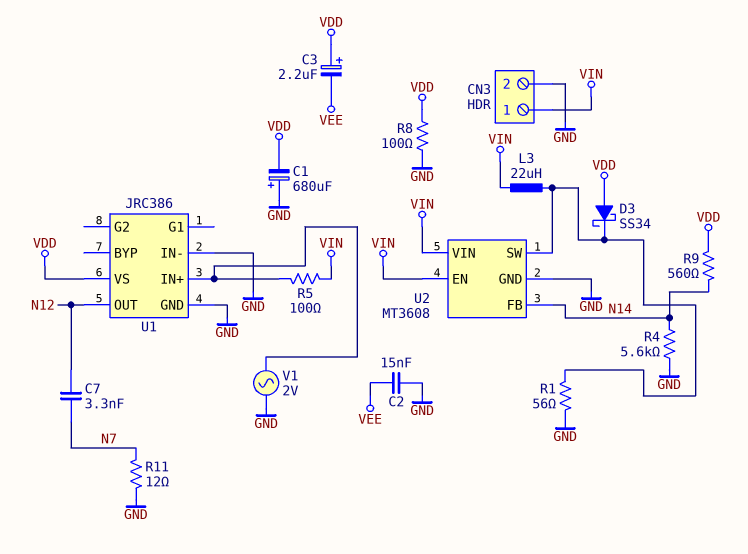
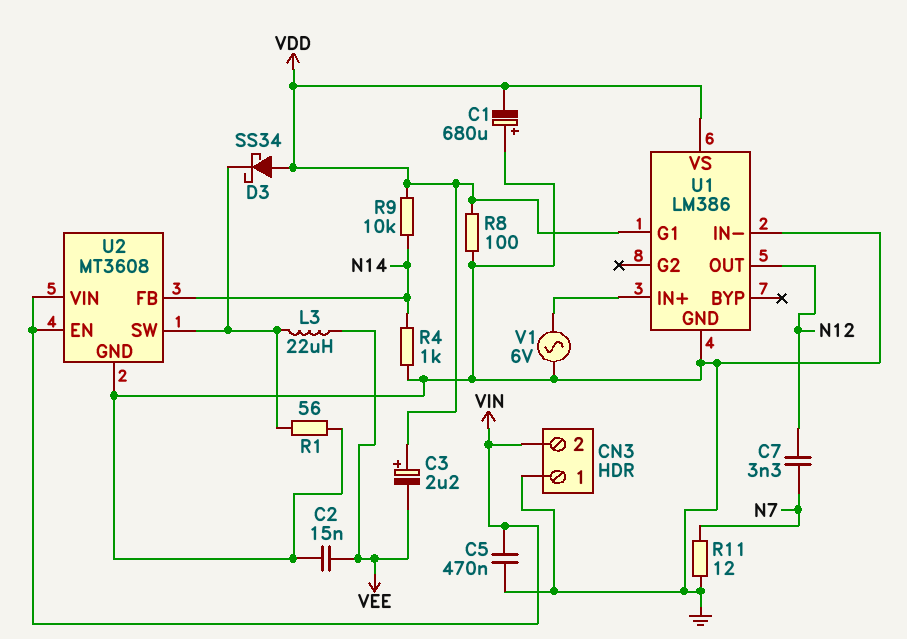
C5: none -> 470nF (GND, VIN)
CN3 pin 1: VIN -> GND
CN3 pin 2: GND -> VIN
L3: 22uH (U2/SW, VIN) -> 22uH (U2/SW, VEE)
R4: 5.6k (GND, N14) -> 1k (GND, N14)
R5: 100 (U1/IN+, VIN) -> none
R9: 560 (N14, VDD) -> 10k (N14, VDD)
U1: JRC386 -> LM386
U1 pin G1: none -> VDD
V1: AC 2V (GND, U1/IN+) -> AC 6V (GND, U1/IN+)

